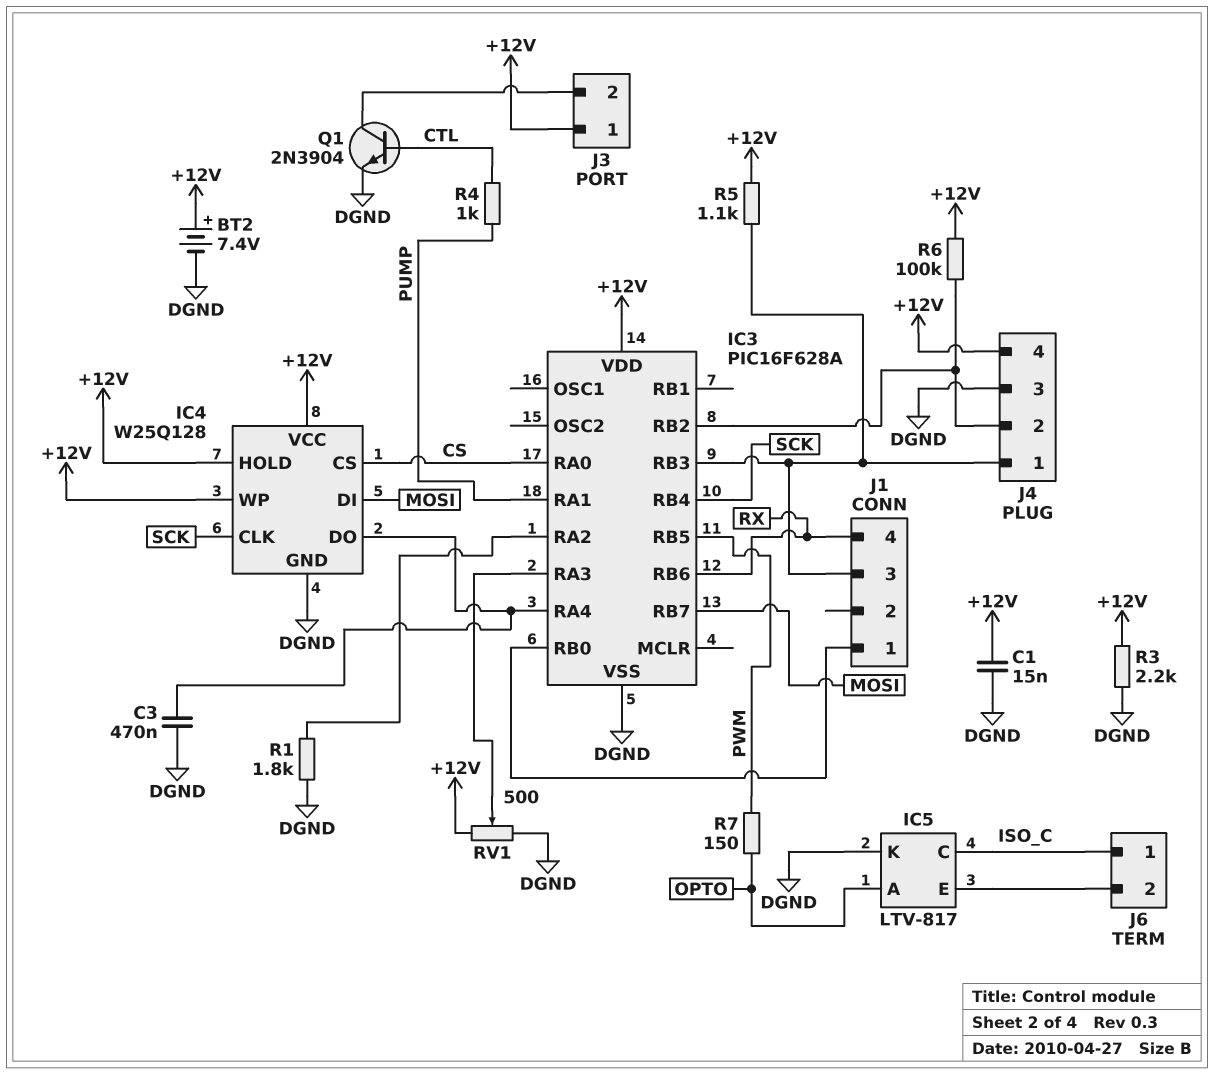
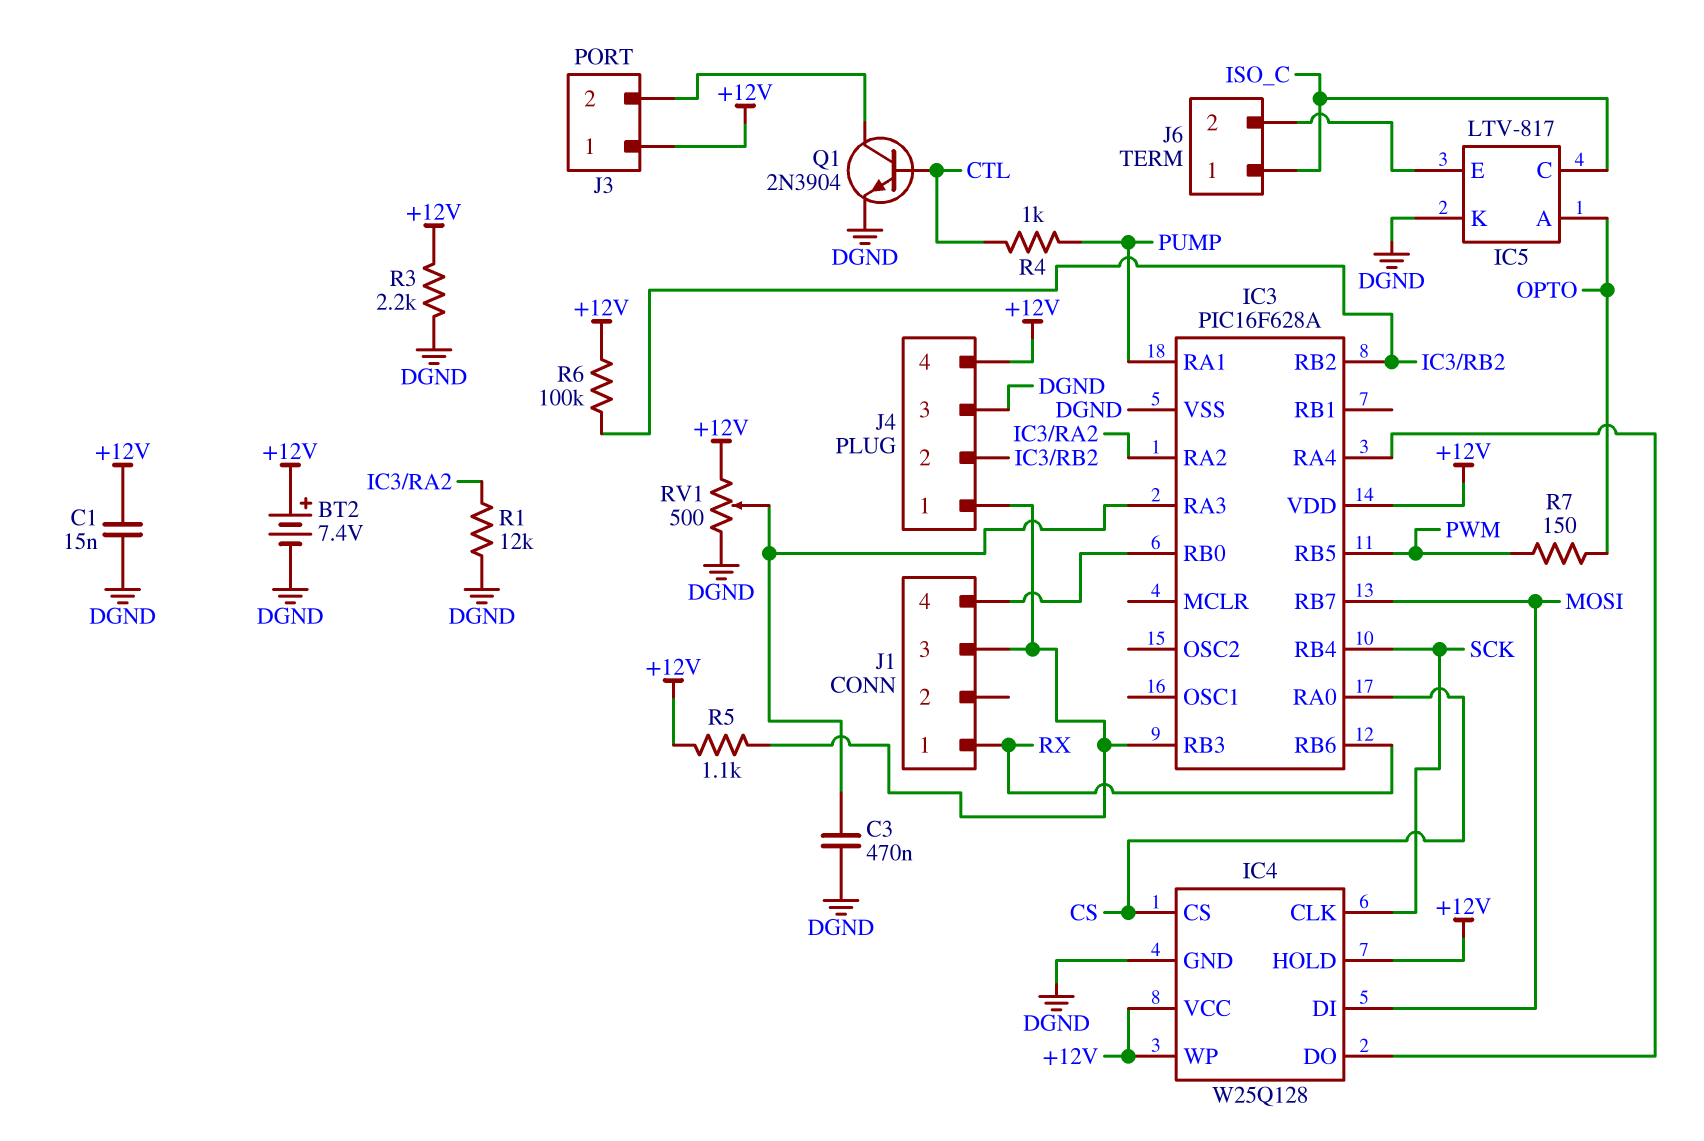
C3: 470nF (DGND, IC3/RA4) -> 470nF (DGND, IC3/RA3)
J1 pin 1: IC3/RB0 -> RX
J1 pin 4: RX -> IC3/RB0
R1: 1.8k (DGND, IC3/RA2) -> 12k (DGND, IC3/RA2)

